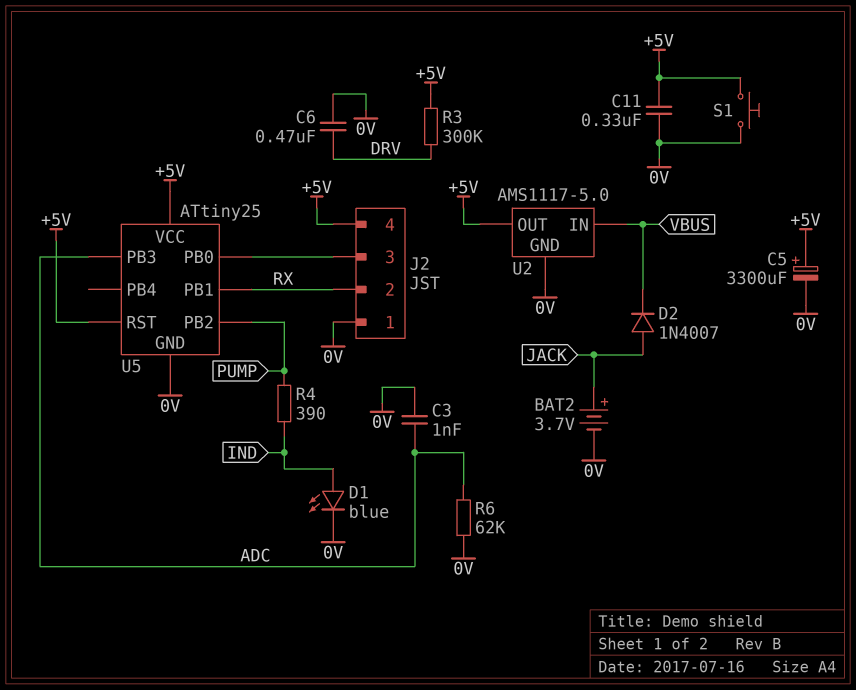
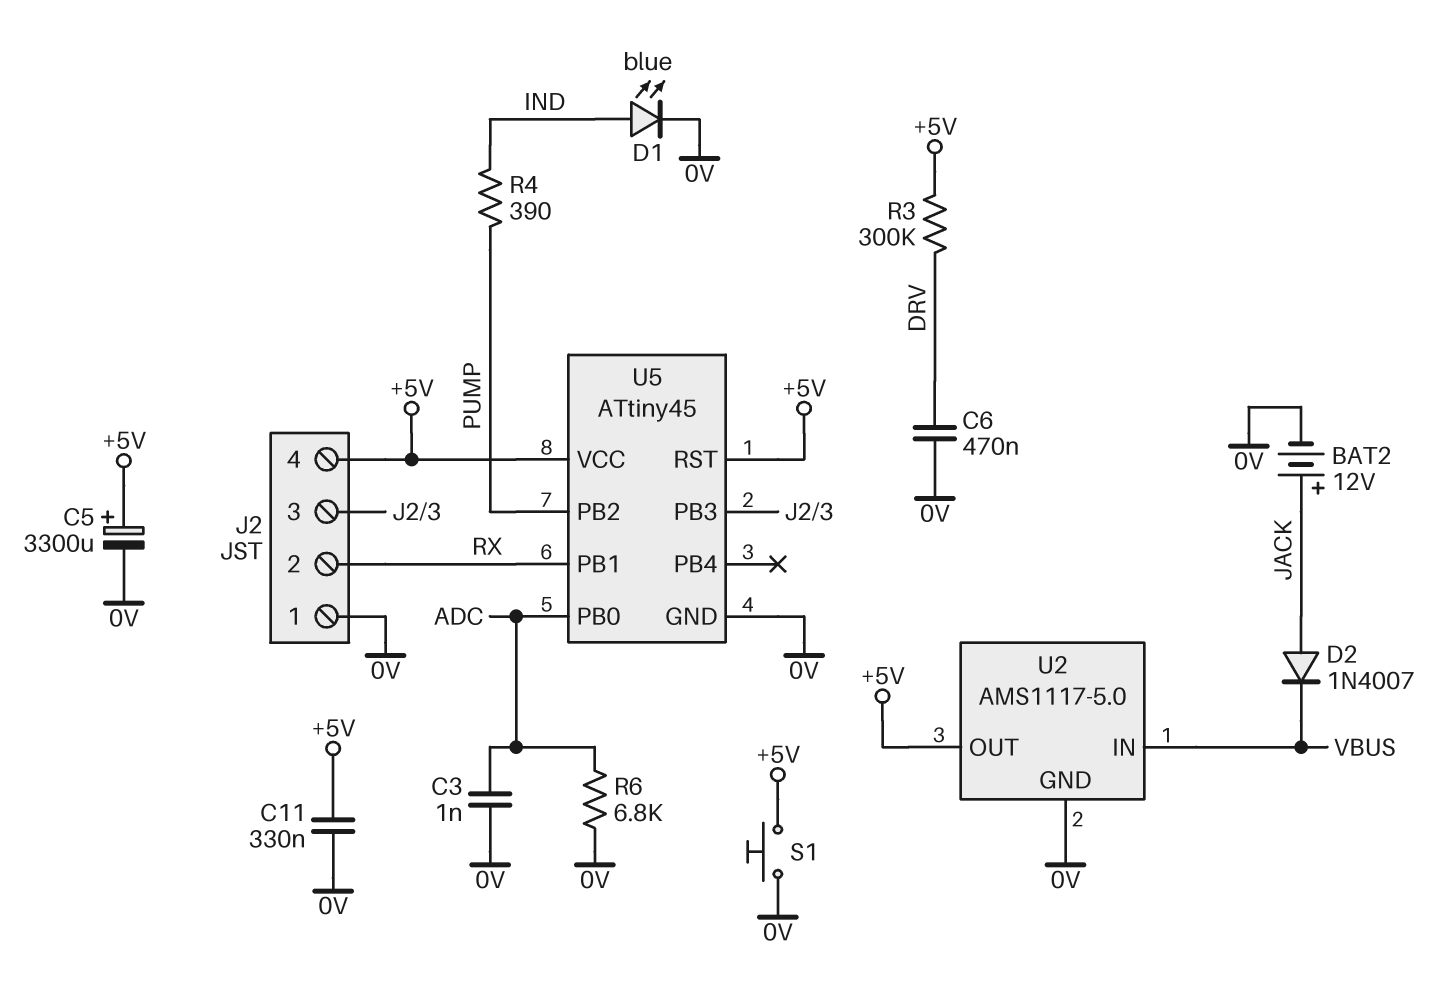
BAT2: 3.7V (plus JACK, minus 0V) -> 12V (plus JACK, minus 0V)
R6: 62k (0V, ADC) -> 6.8k (0V, ADC)
U5: ATtiny25 -> ATtiny45
U5 pin PB0: J2/3 -> ADC
U5 pin PB3: ADC -> J2/3

